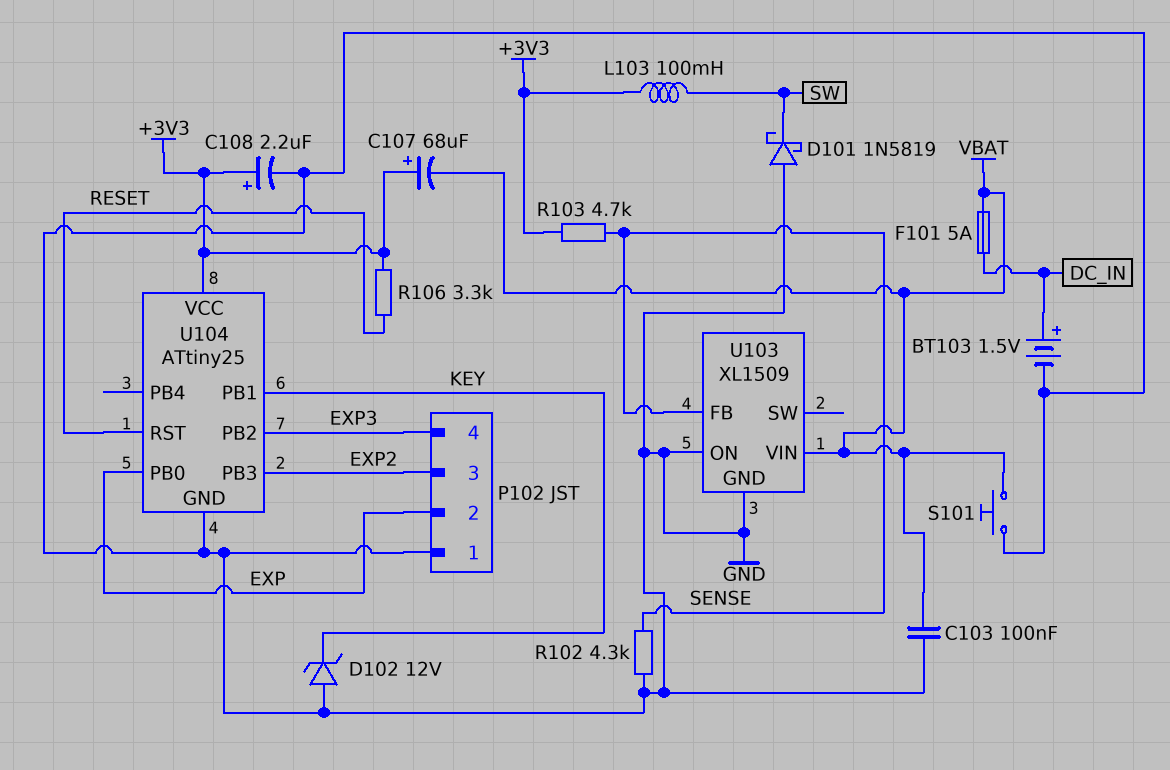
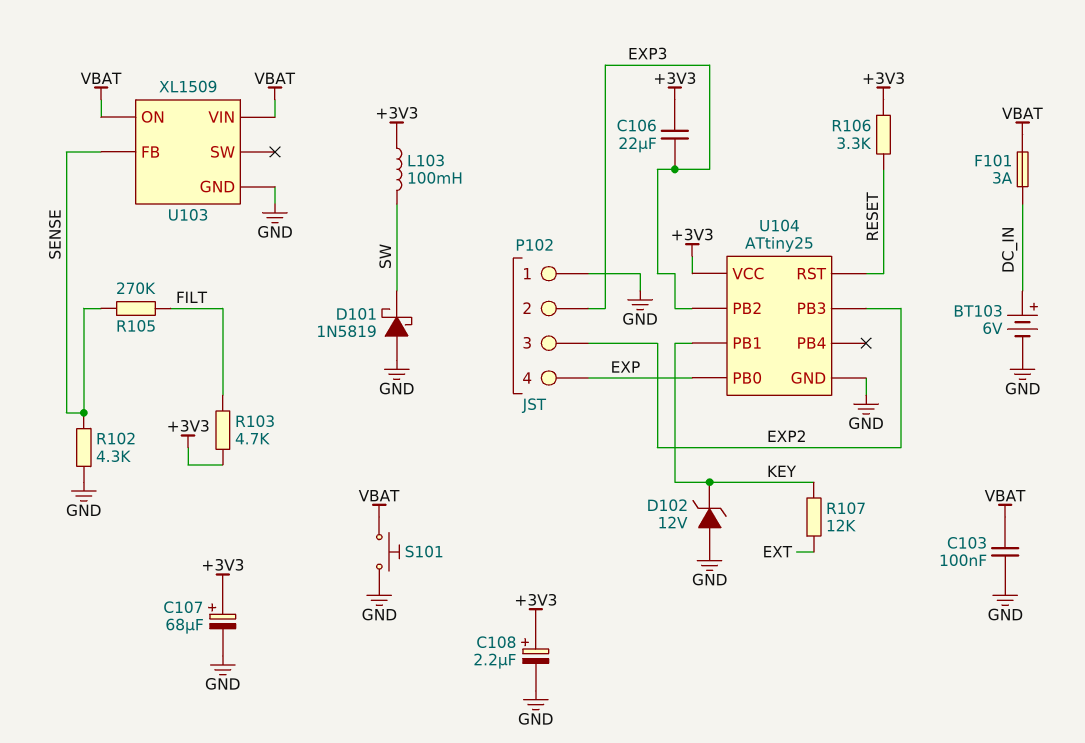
BT103: 1.5V (plus DC_IN, minus GND) -> 6V (plus DC_IN, minus GND)
C106: none -> 22uF (+3V3, EXP3)
C107: 68uF (plus +3V3, minus VBAT) -> 68uF (plus +3V3, minus GND)
F101: 5A (DC_IN, VBAT) -> 3A (DC_IN, VBAT)
P102 pin 2: EXP -> EXP3
P102 pin 4: EXP3 -> EXP
R103: 4.7k (+3V3, SENSE) -> 4.7k (+3V3, FILT)
R105: none -> 270k (FILT, SENSE)
R107: none -> 12k (EXT, KEY)
U103 pin ON: GND -> VBAT

